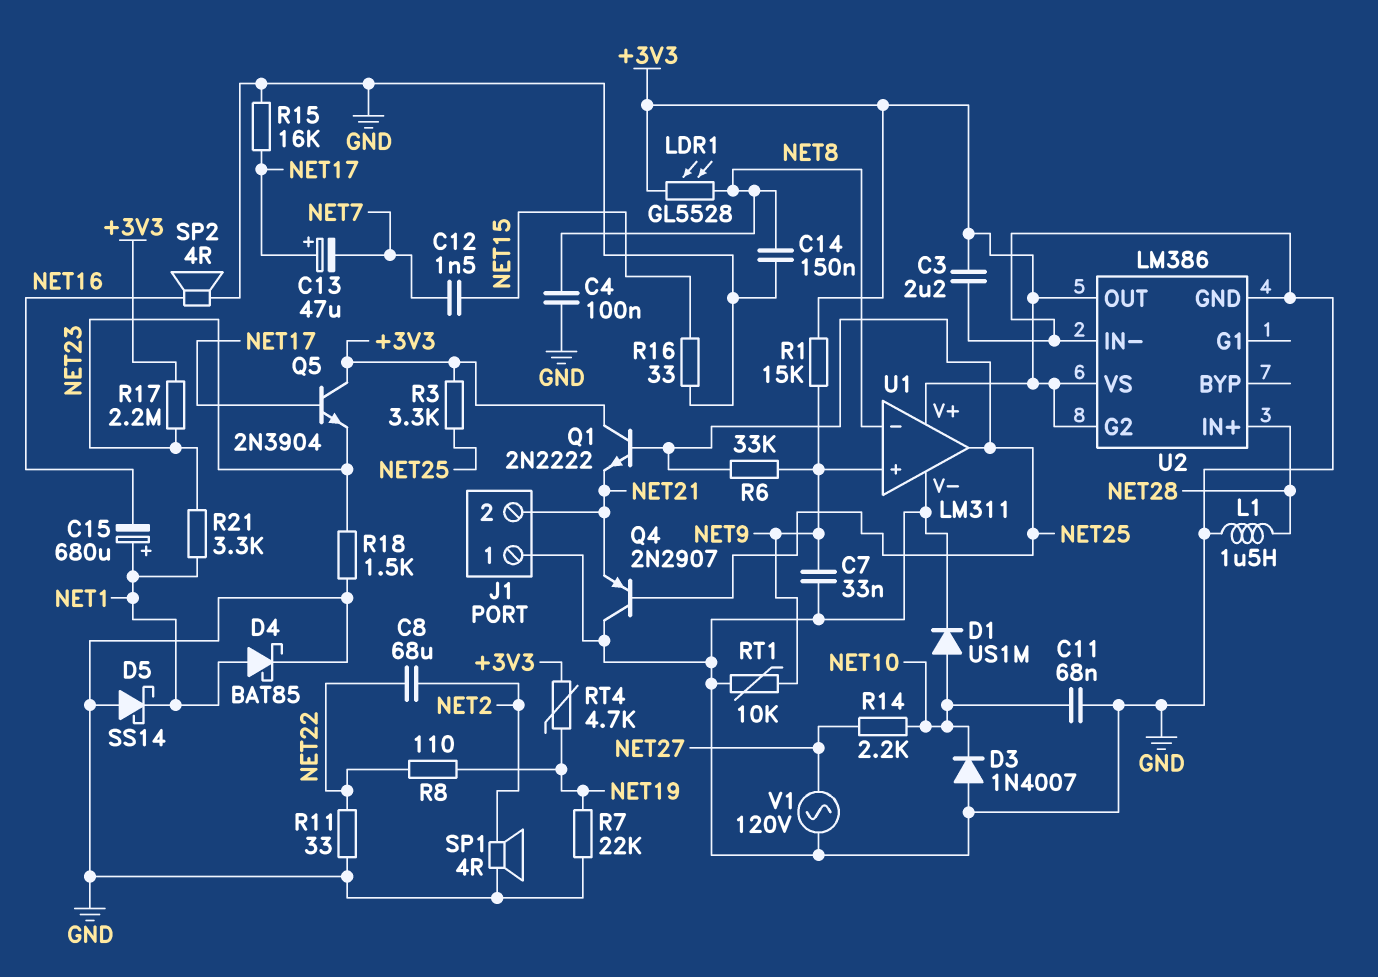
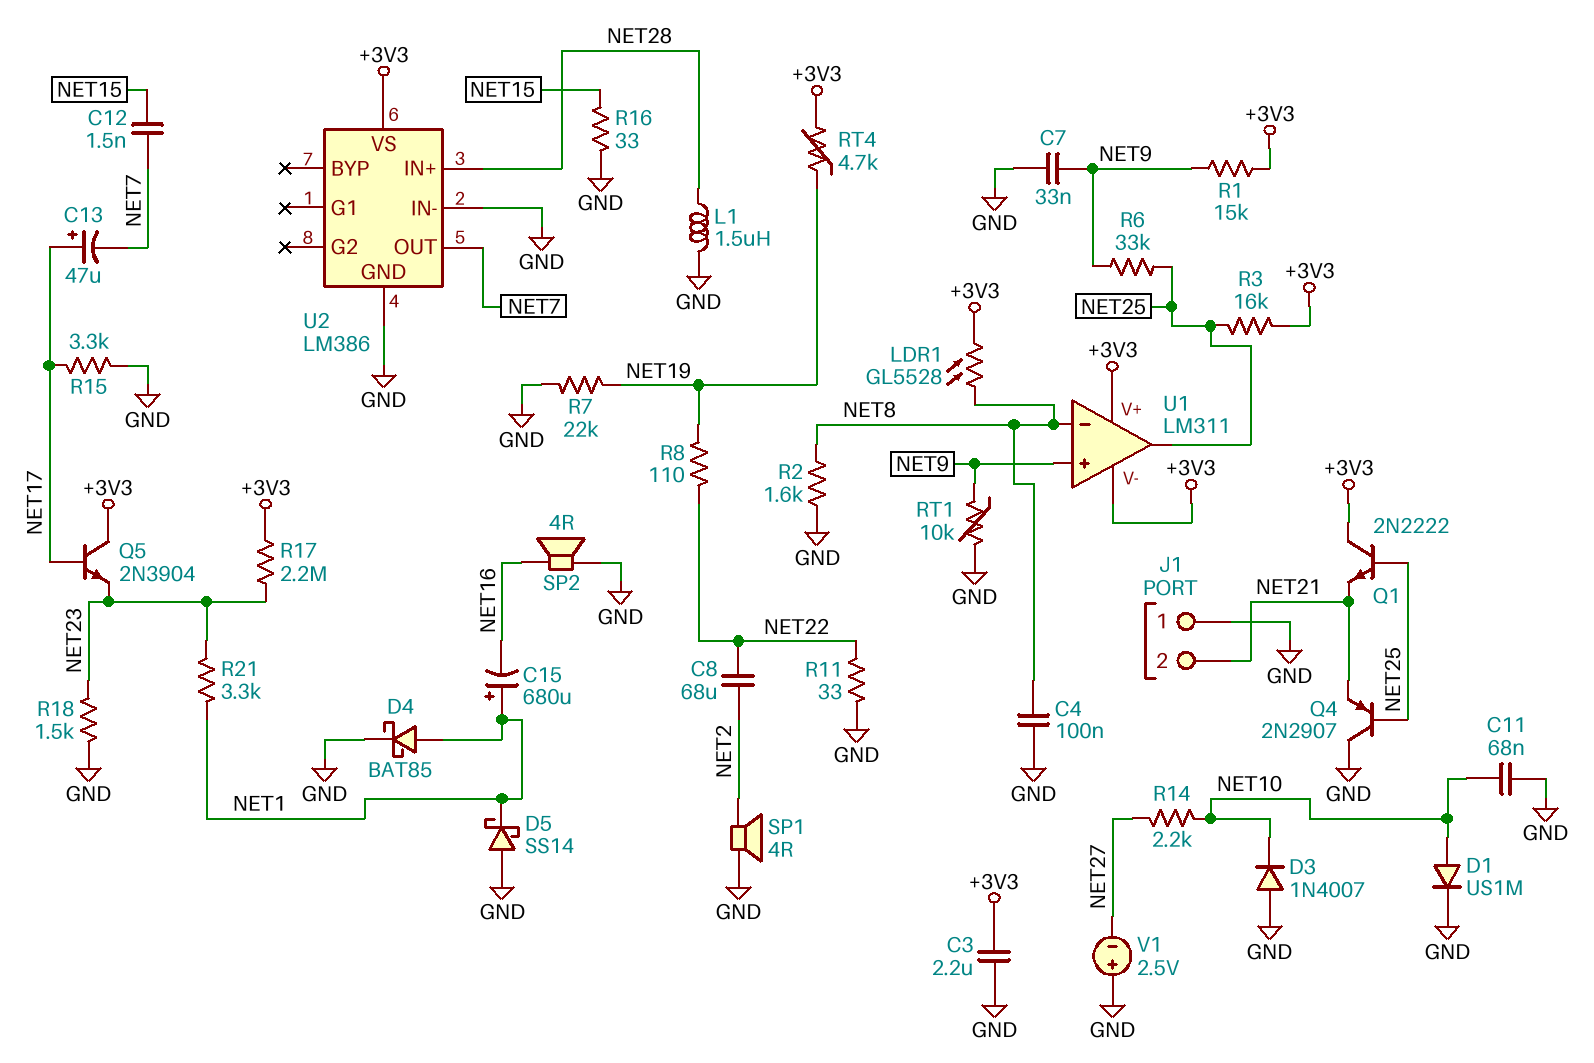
C14: 150nF (GND, NET8) -> none
R2: none -> 1.6k (GND, NET8)
R3: 3.3k (+3V3, NET25) -> 16k (+3V3, NET25)
R15: 16k (GND, NET17) -> 3.3k (GND, NET17)
U1 pin V-: GND -> +3V3
U2 pin G2: +3V3 -> none
U2 pin OUT: +3V3 -> NET7
V1: AC 120V (GND, NET27) -> 2.5V (plus GND, minus NET27)

